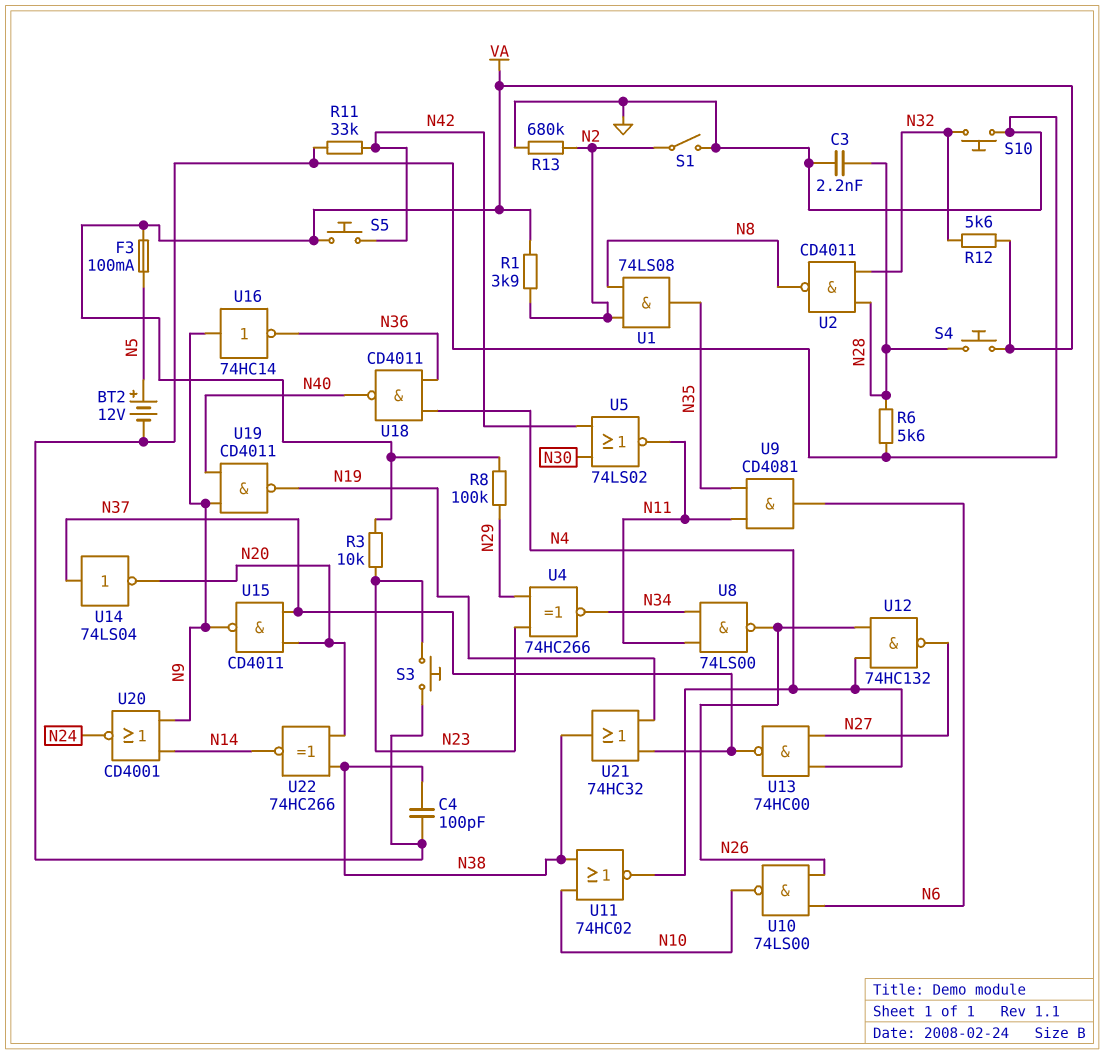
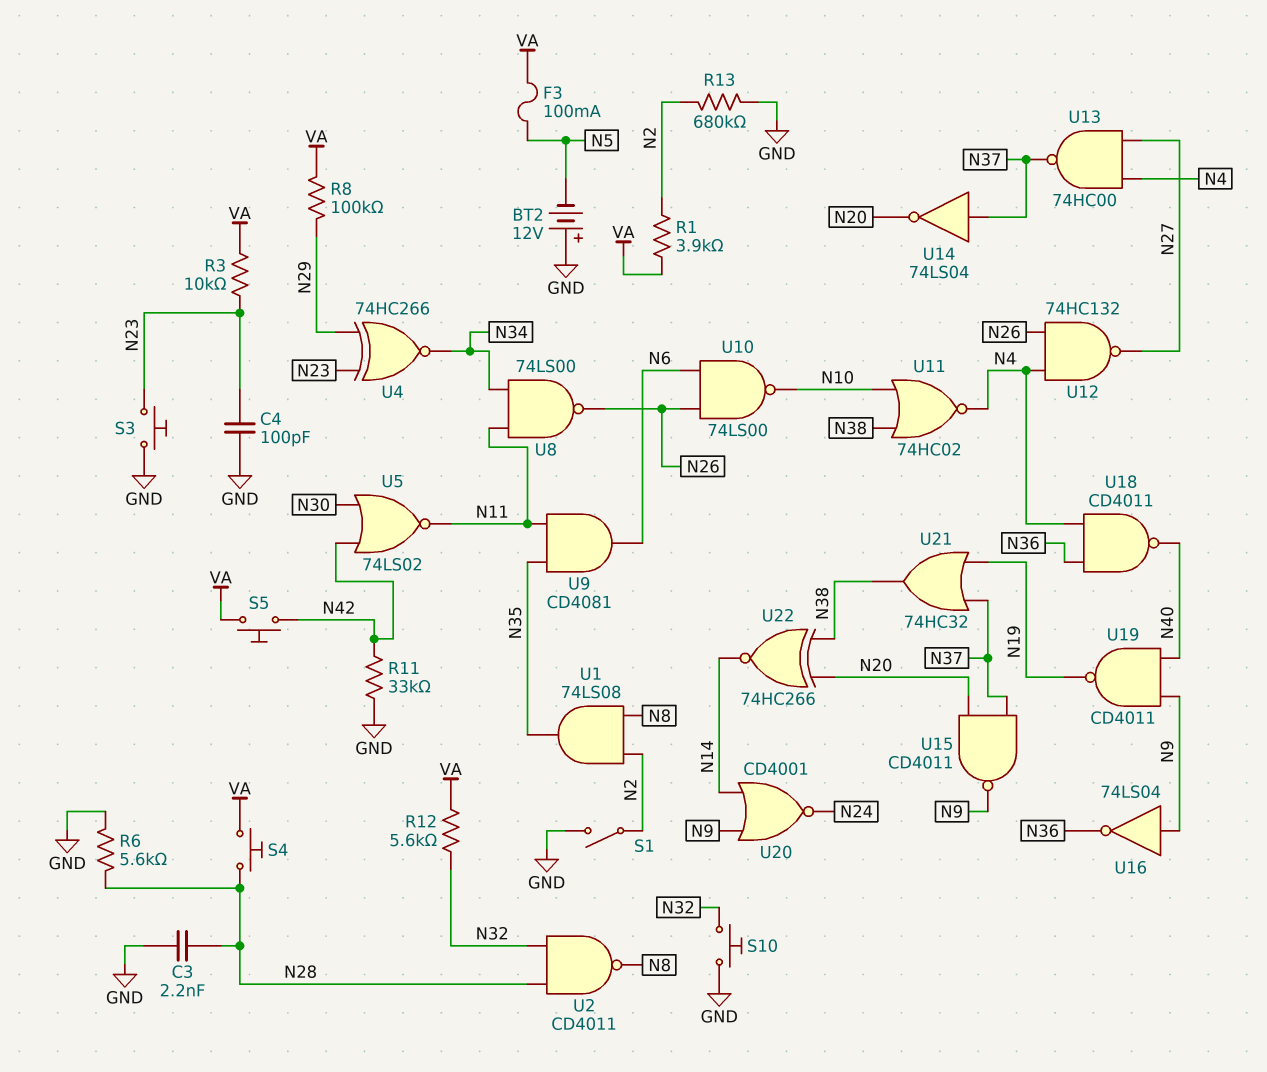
BT2: 12V (plus N5, minus GND) -> 12V (plus GND, minus N5)
C4: 100pF (GND, N38) -> 100pF (GND, N23)
U16: NOT 74HC14 (in N9, out N36) -> NOT 74LS04 (in N9, out N36)

